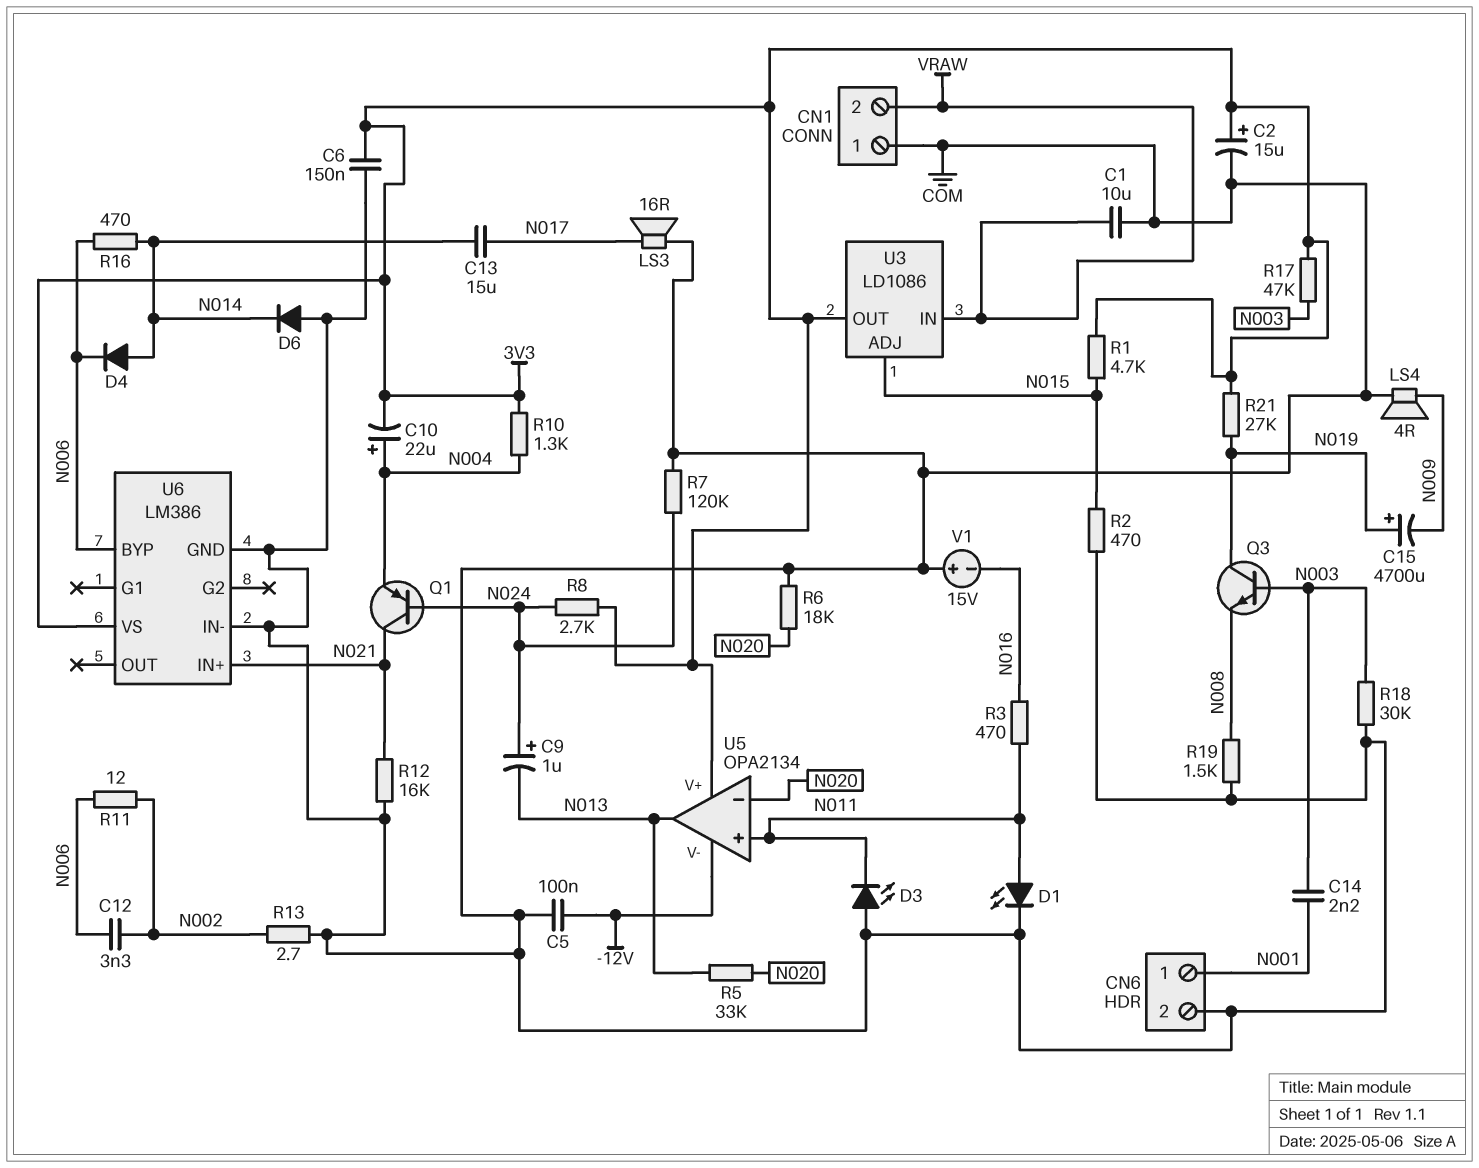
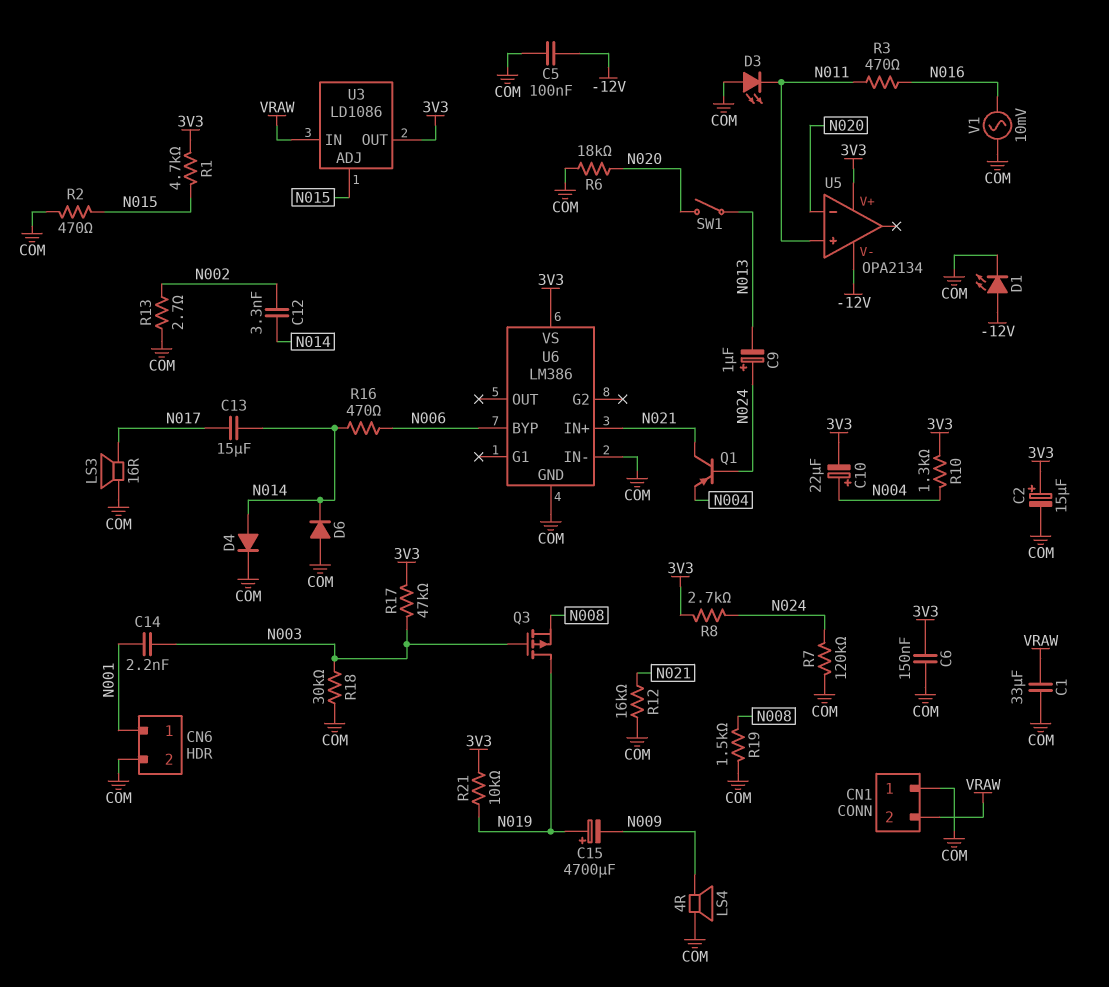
C1: 10uF (COM, VRAW) -> 33uF (COM, VRAW)
C12: 3.3nF (N002, N006) -> 3.3nF (N002, N014)
D1: LED (A N011, K COM) -> LED (A -12V, K COM)
D4: diode (A N014, K N006) -> diode (A N014, K COM)
Q3: NPN (B N003, C N019, E N008) -> PMOS (G N003, D N019, S N008)
R5: 33k (N013, N020) -> none
R11: 12 (N002, N006) -> none
R21: 27k (3V3, N019) -> 10k (3V3, N019)
SW1: none -> switch (N013, N020)
U5 pin out: N013 -> none
V1: 15V (plus COM, minus N016) -> AC 10mV (COM, N016)

